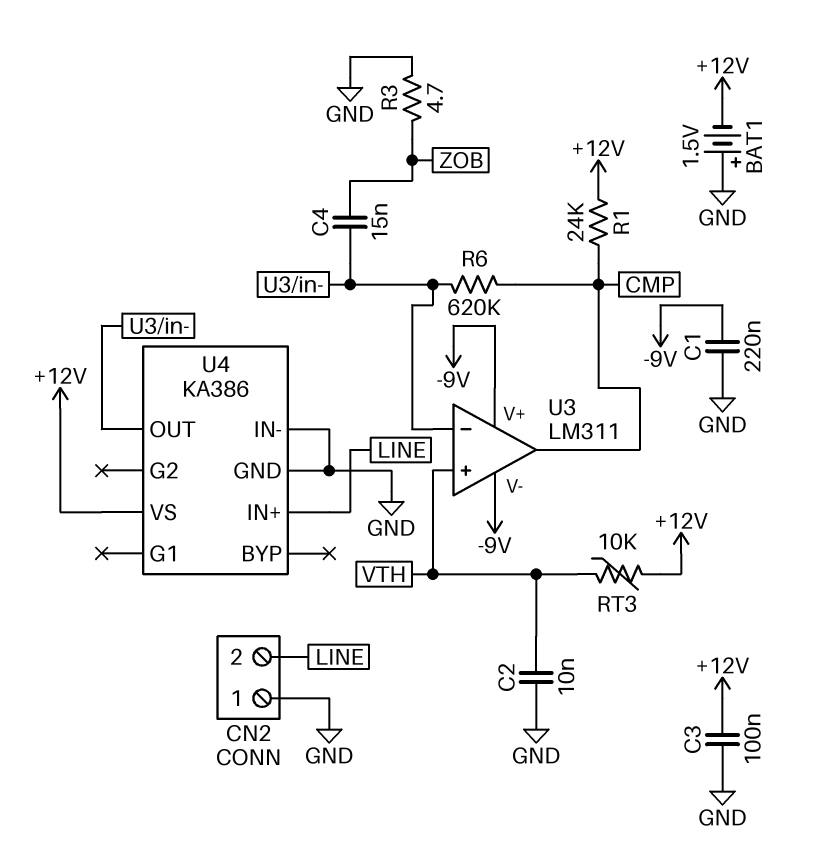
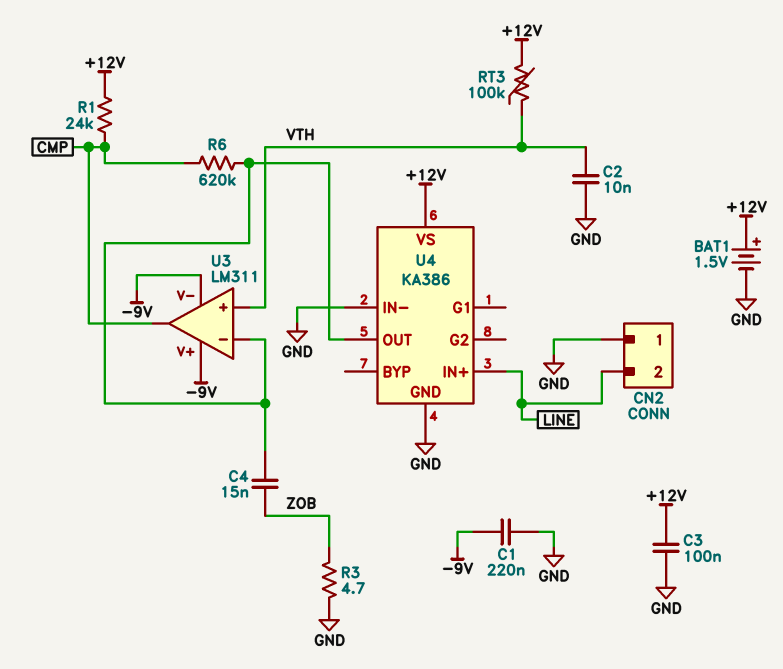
BAT1: 1.5V (plus GND, minus +12V) -> 1.5V (plus +12V, minus GND)
RT3: 10k (+12V, VTH) -> 100k (+12V, VTH)

